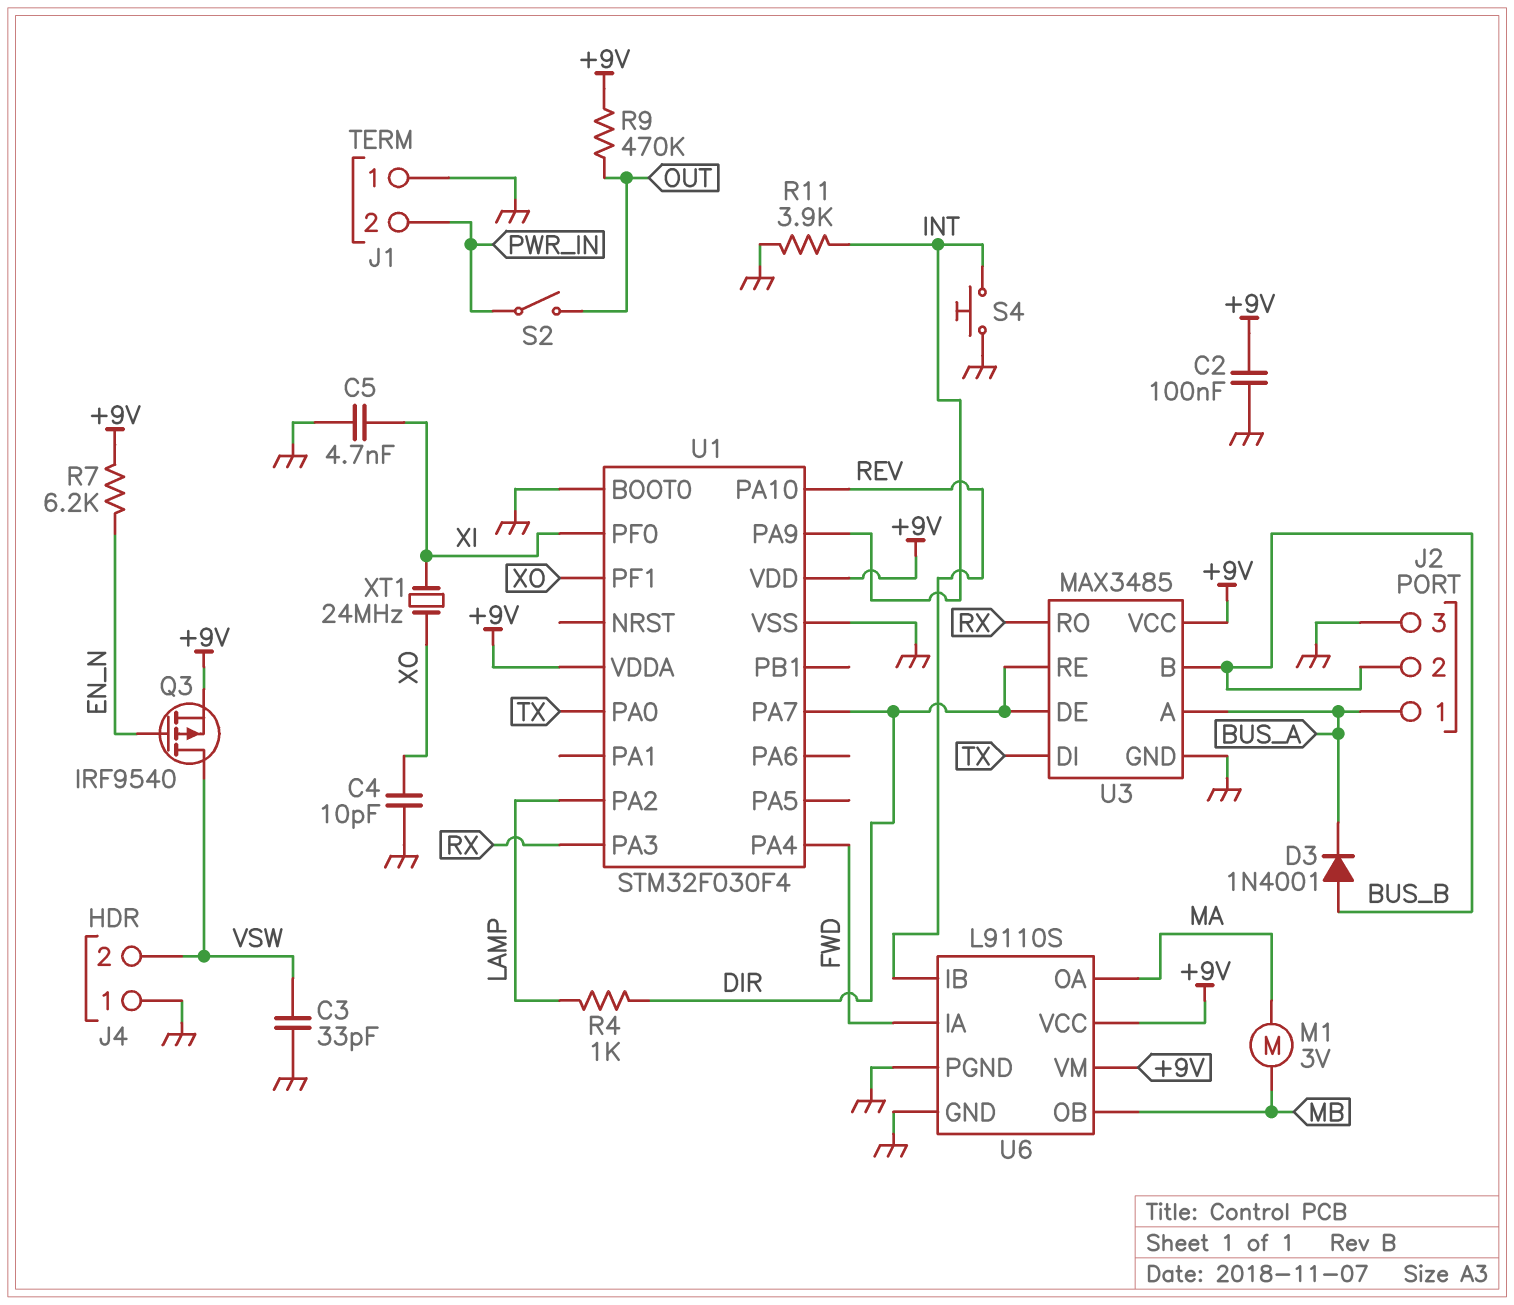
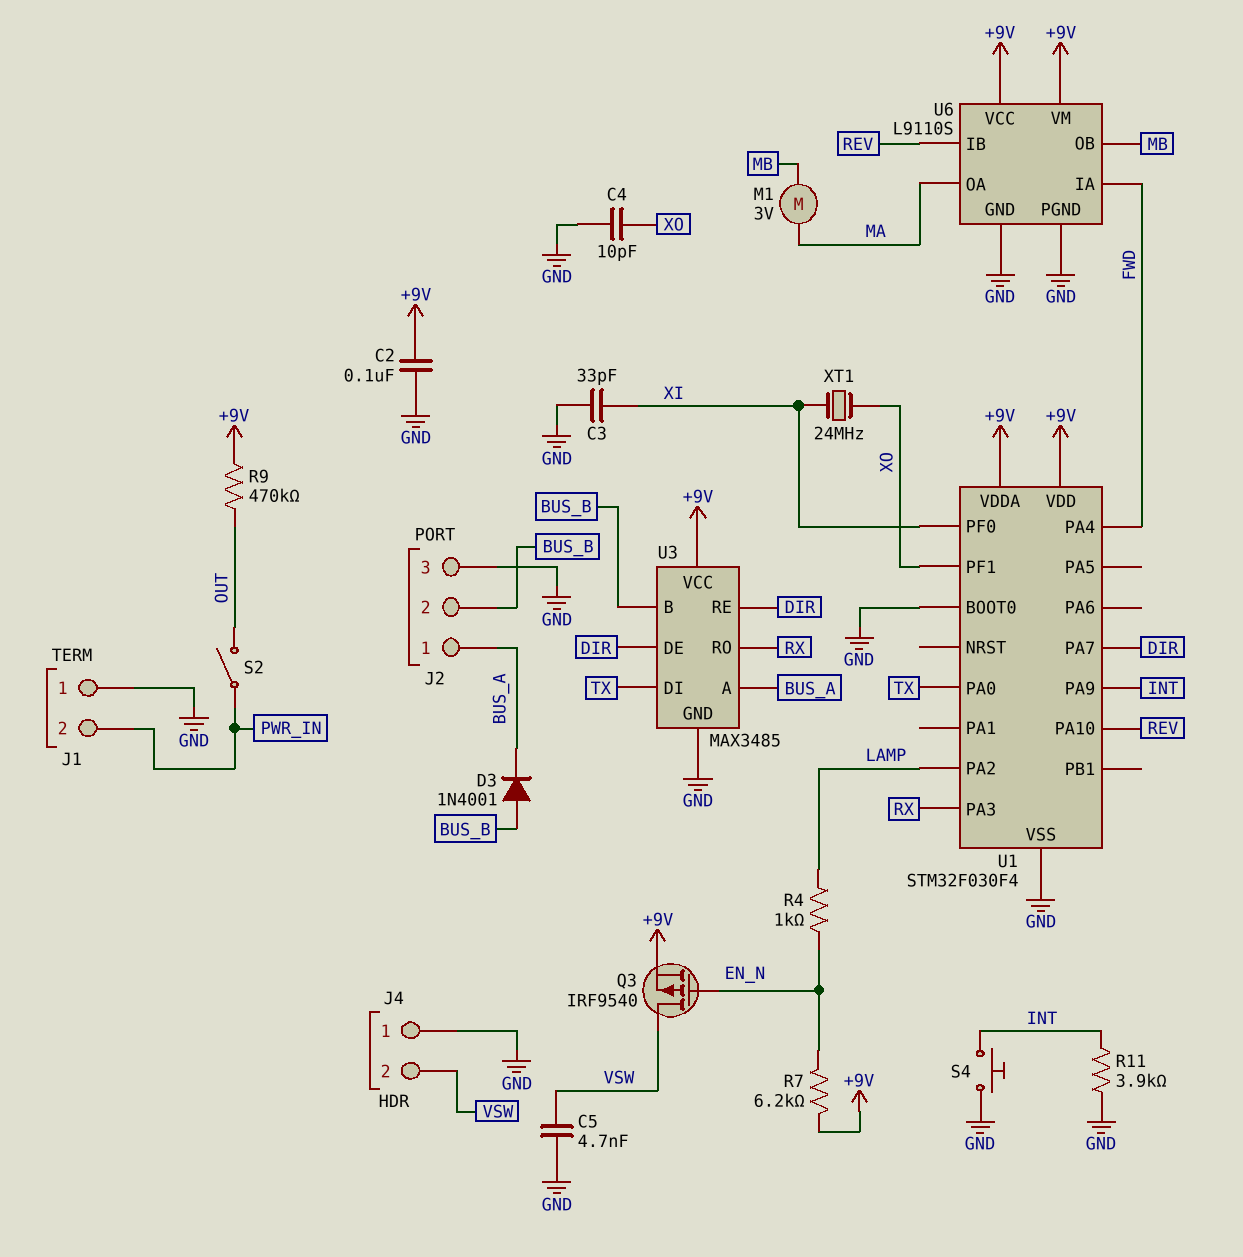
C3: 33pF (GND, VSW) -> 33pF (GND, XI)
C5: 4.7nF (GND, XI) -> 4.7nF (GND, VSW)
R4: 1k (DIR, LAMP) -> 1k (EN_N, LAMP)

